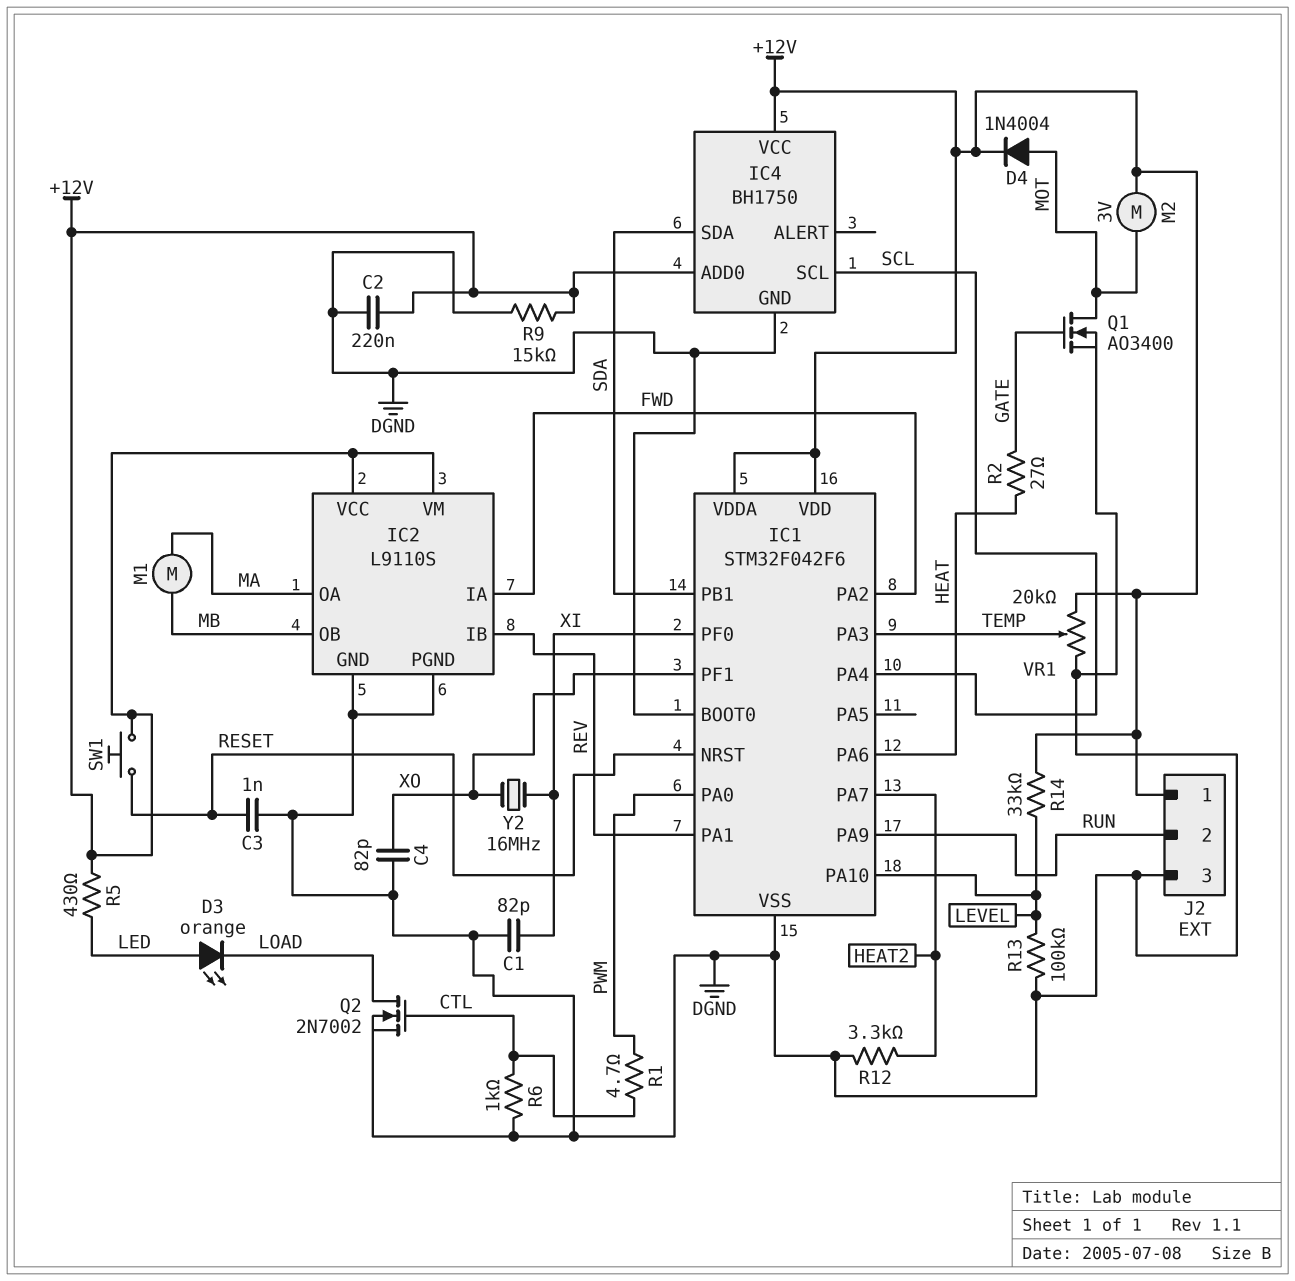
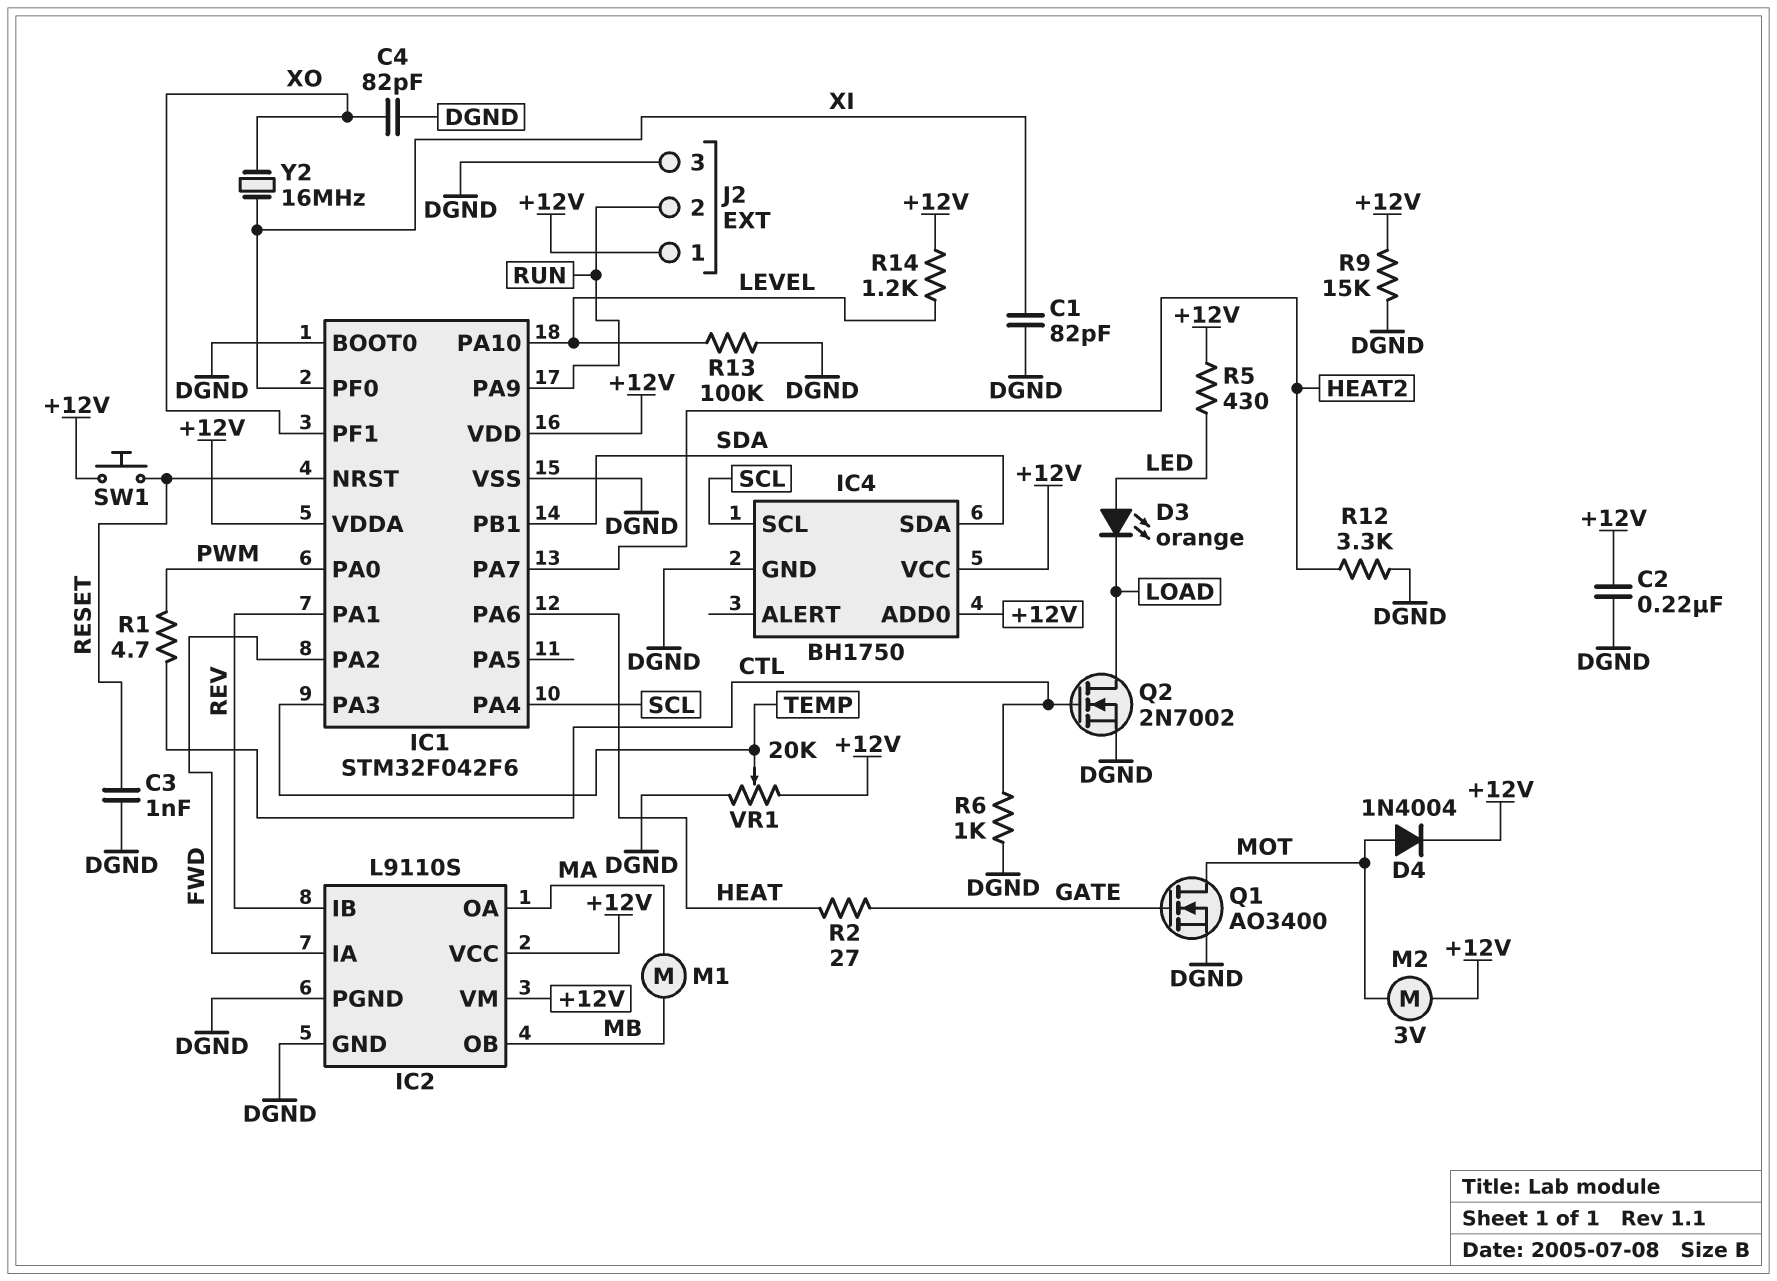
R14: 33k (+12V, LEVEL) -> 1.2k (+12V, LEVEL)

